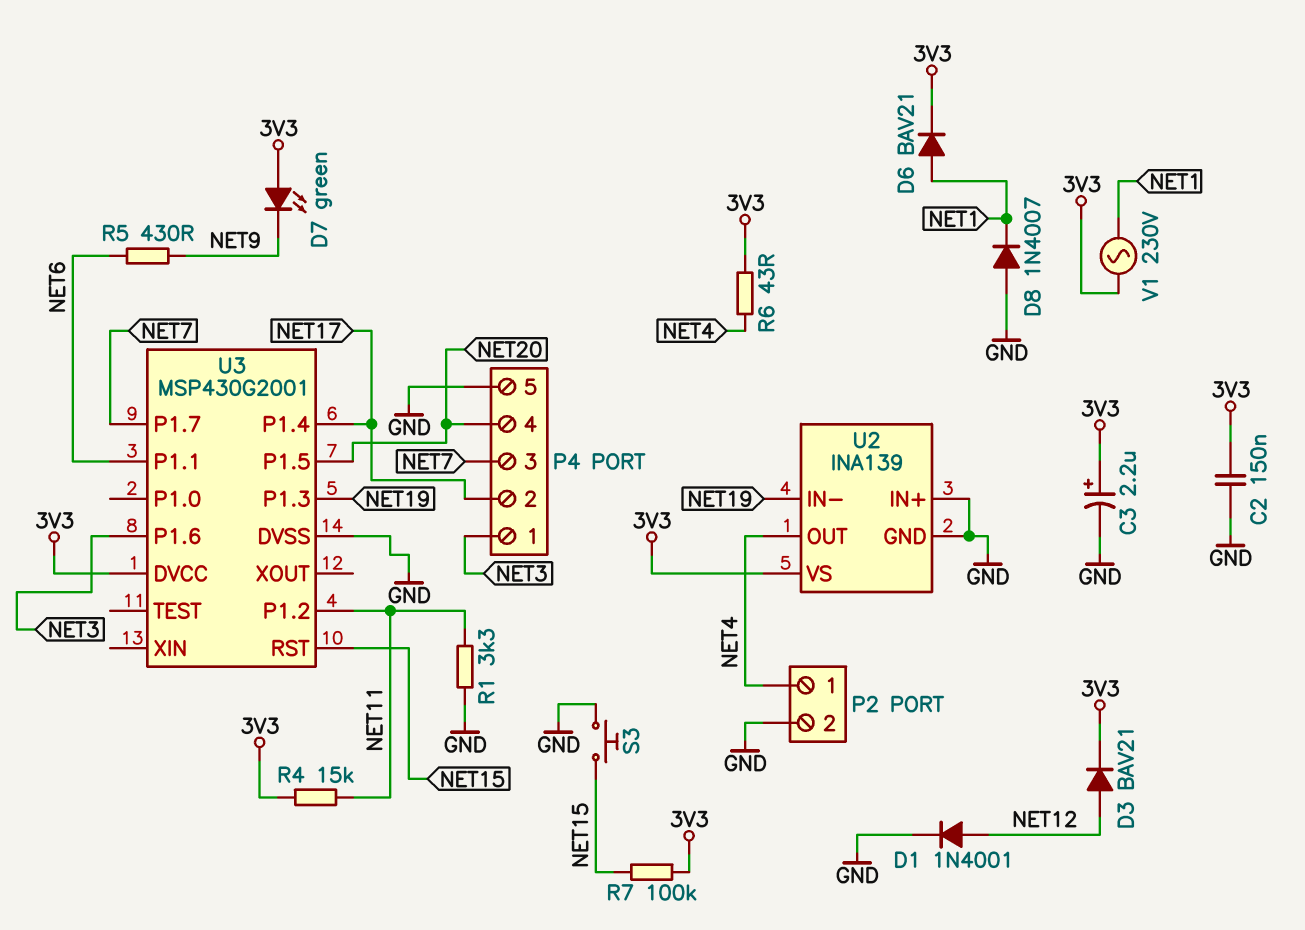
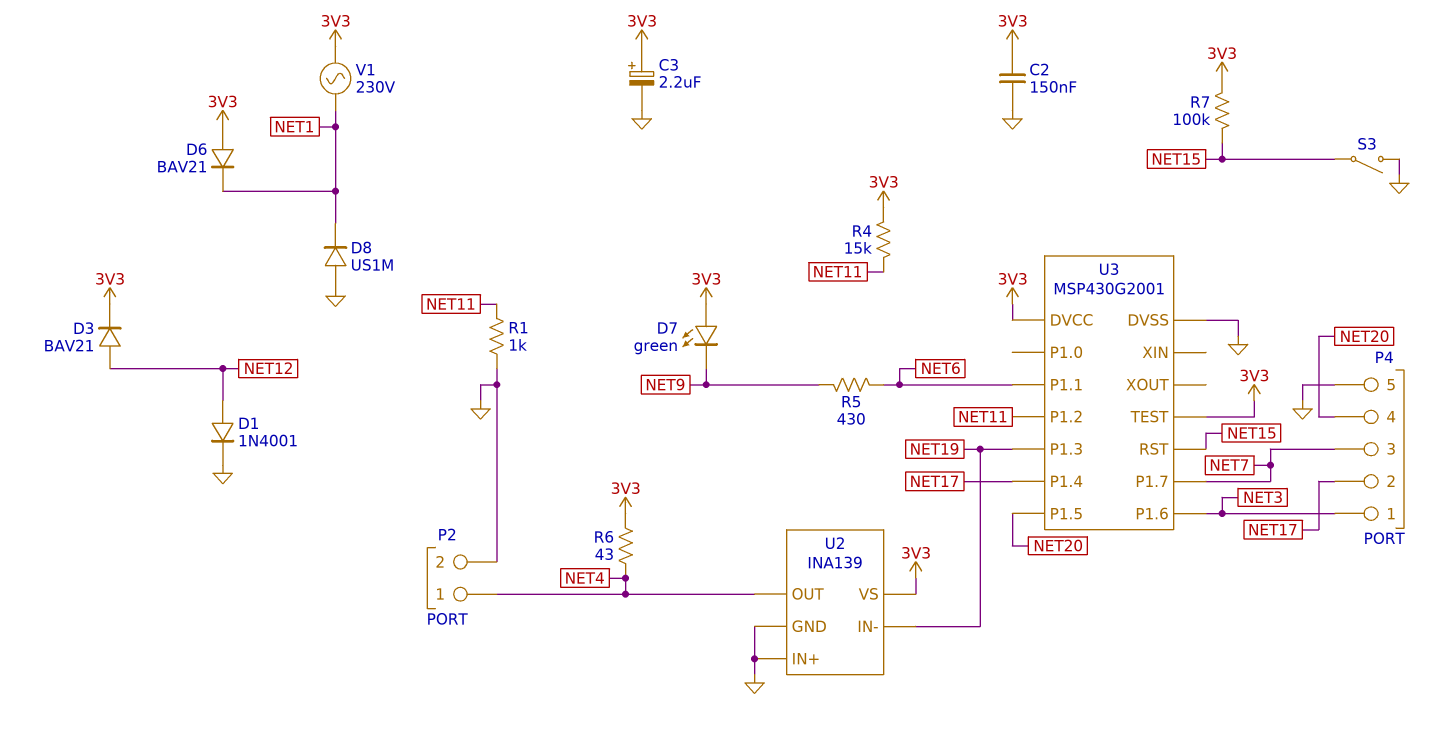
D6: diode BAV21 (A NET1, K 3V3) -> diode BAV21 (A 3V3, K NET1)
D8: diode 1N4007 (A GND, K NET1) -> diode US1M (A GND, K NET1)
R1: 3.3k (GND, NET11) -> 1k (GND, NET11)
S3: button (GND, NET15) -> switch (GND, NET15)
U3 pin TEST: none -> 3V3

